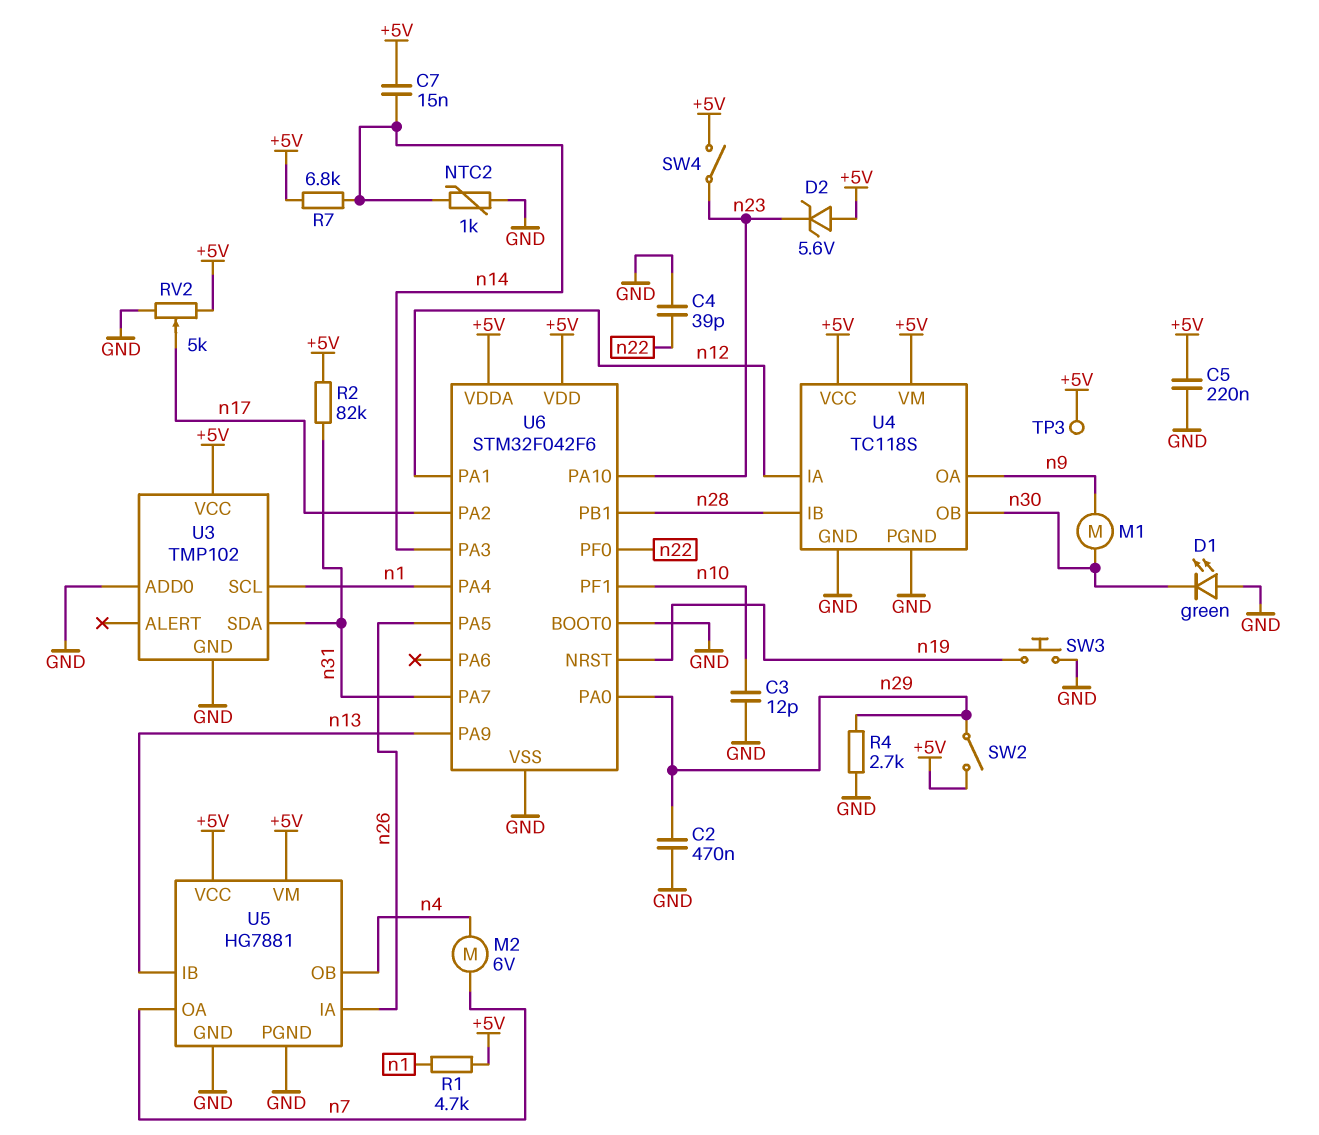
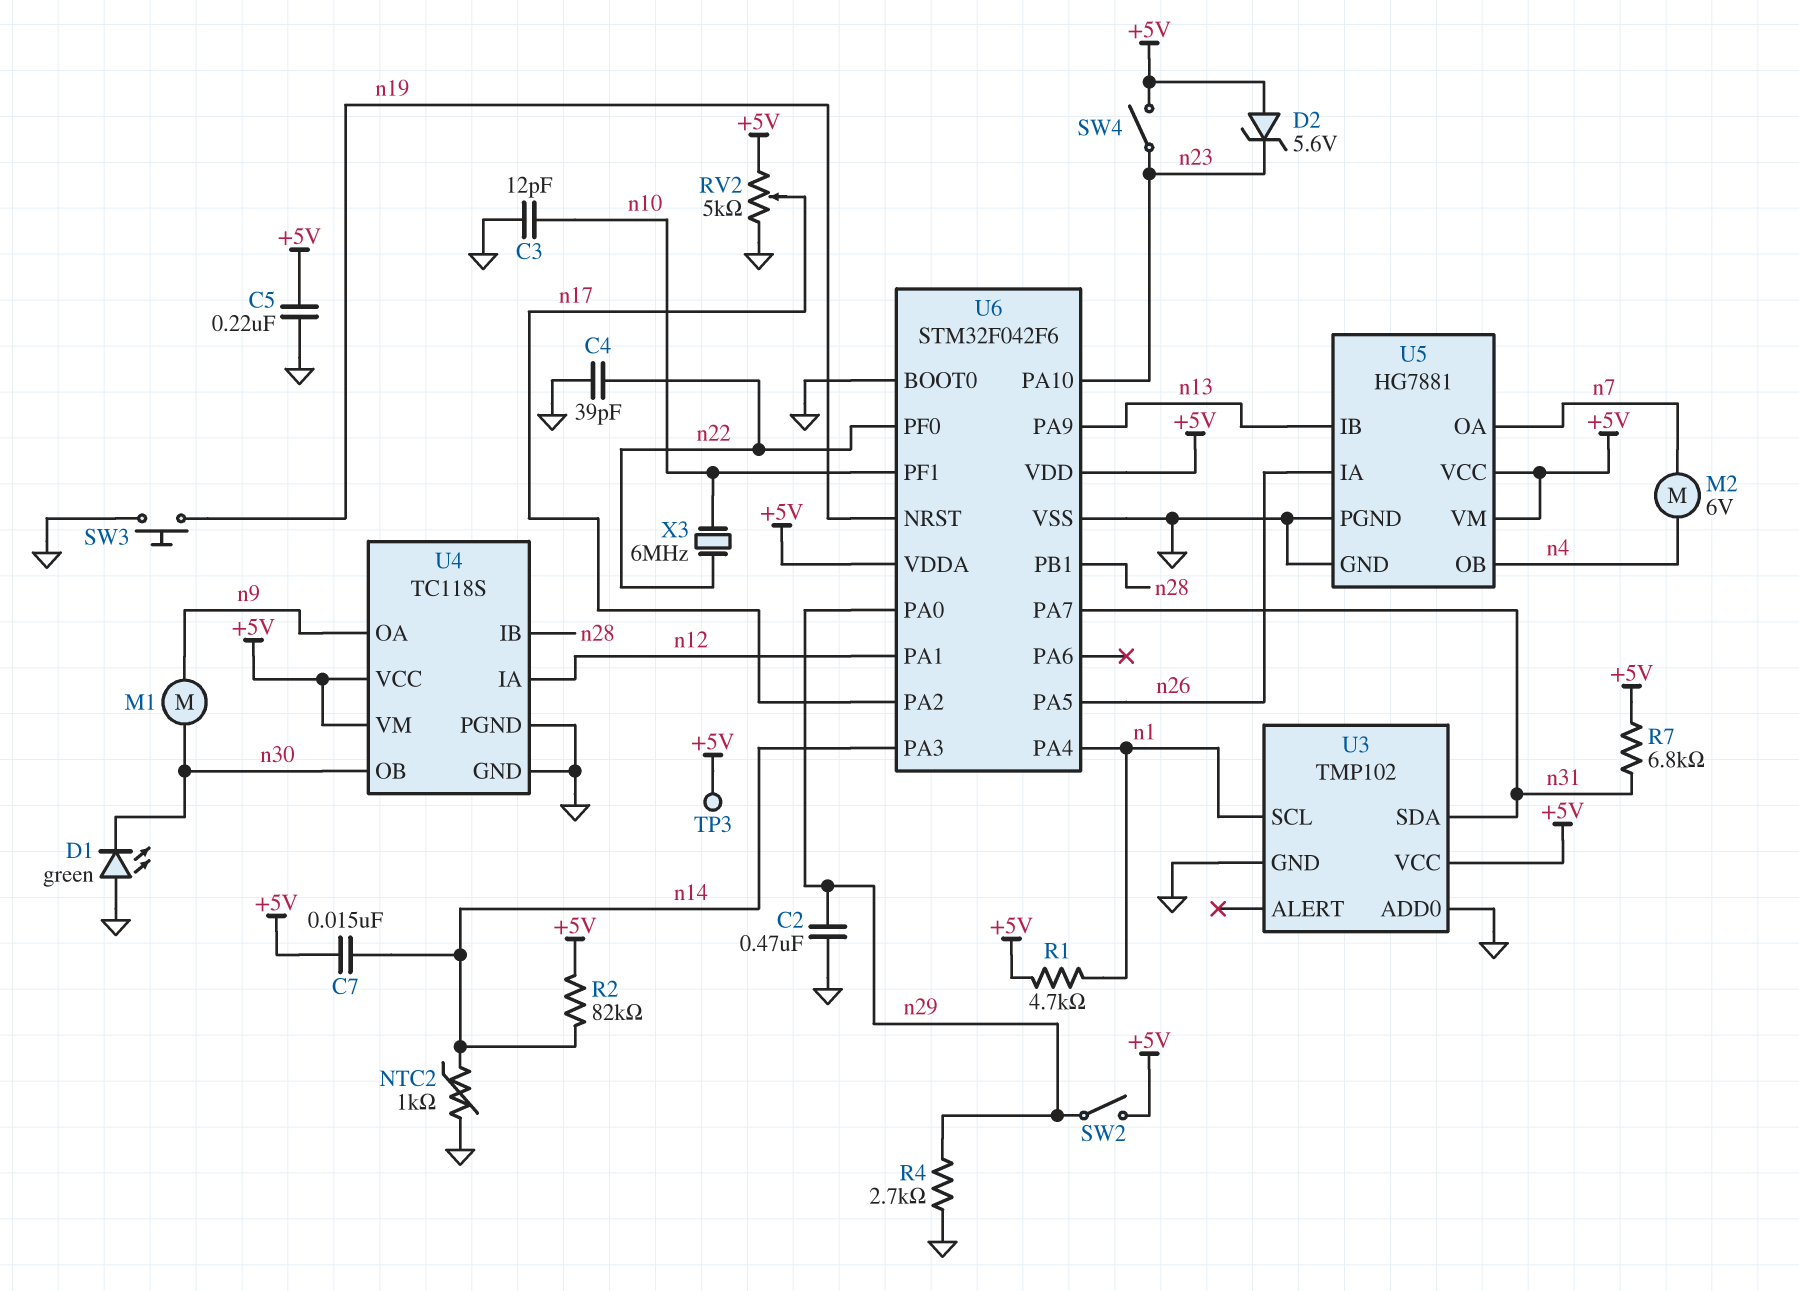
R2: 82k (+5V, n31) -> 82k (+5V, n14)
R7: 6.8k (+5V, n14) -> 6.8k (+5V, n31)
X3: none -> 6MHz (n10, n22)

